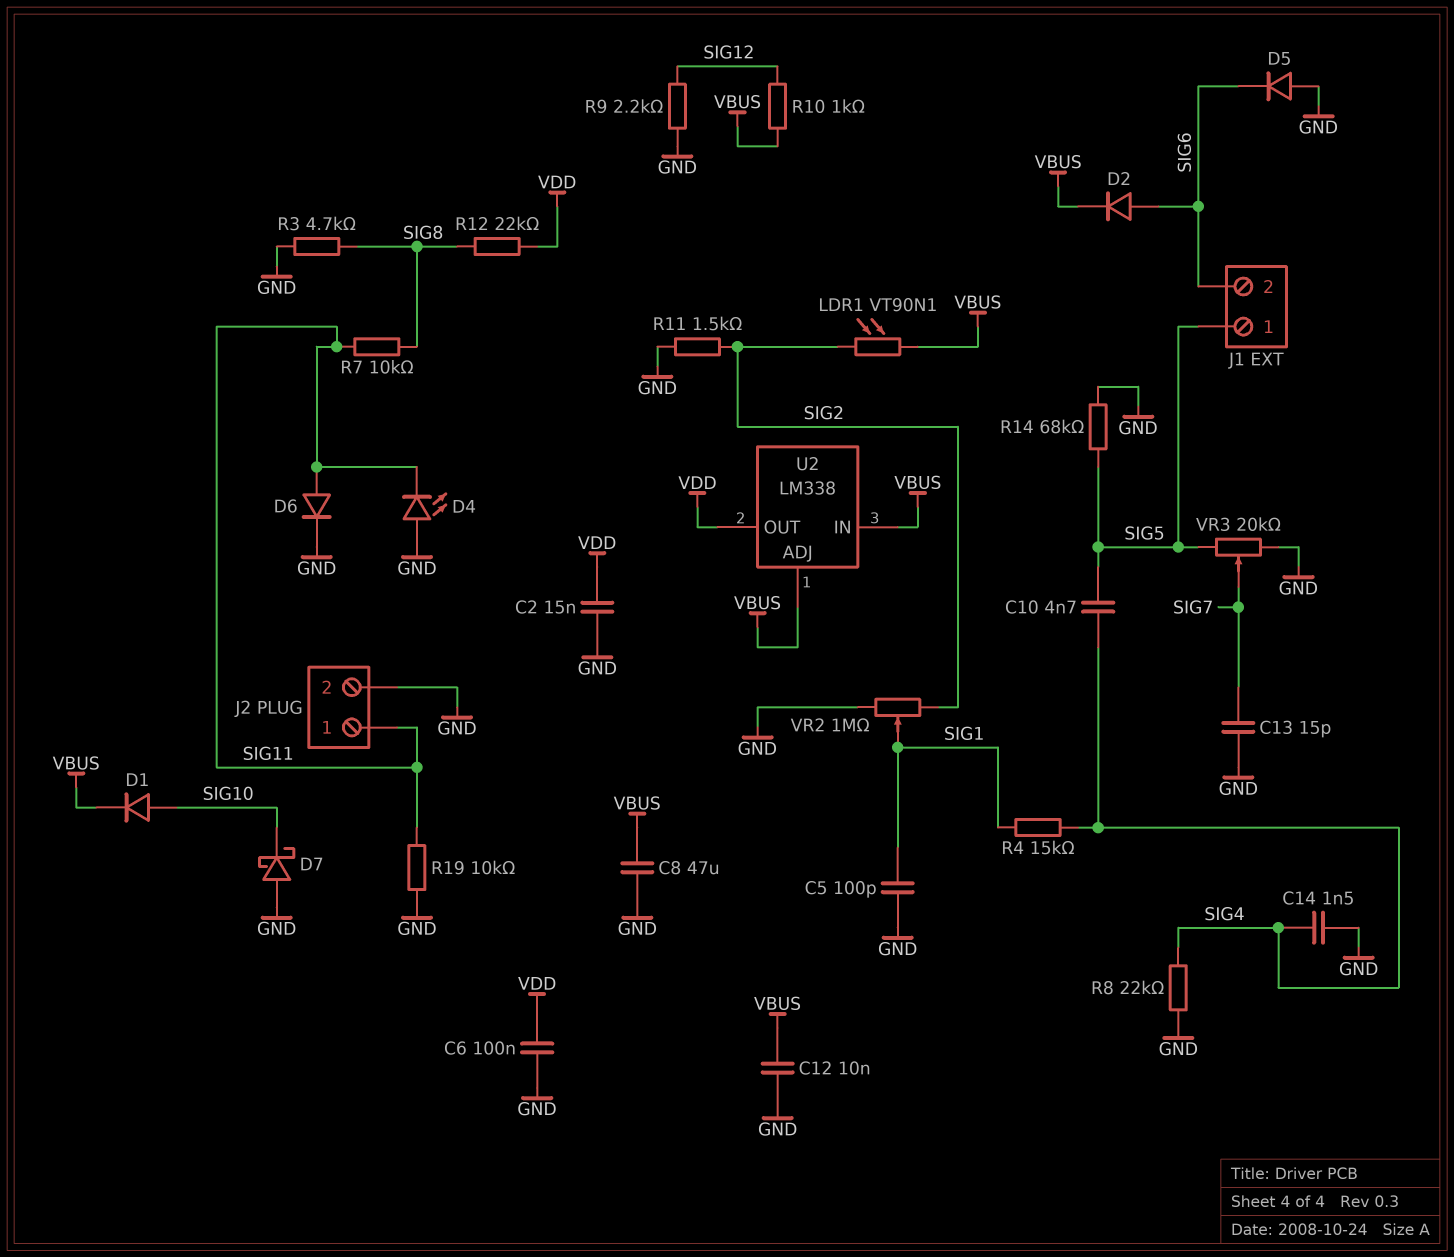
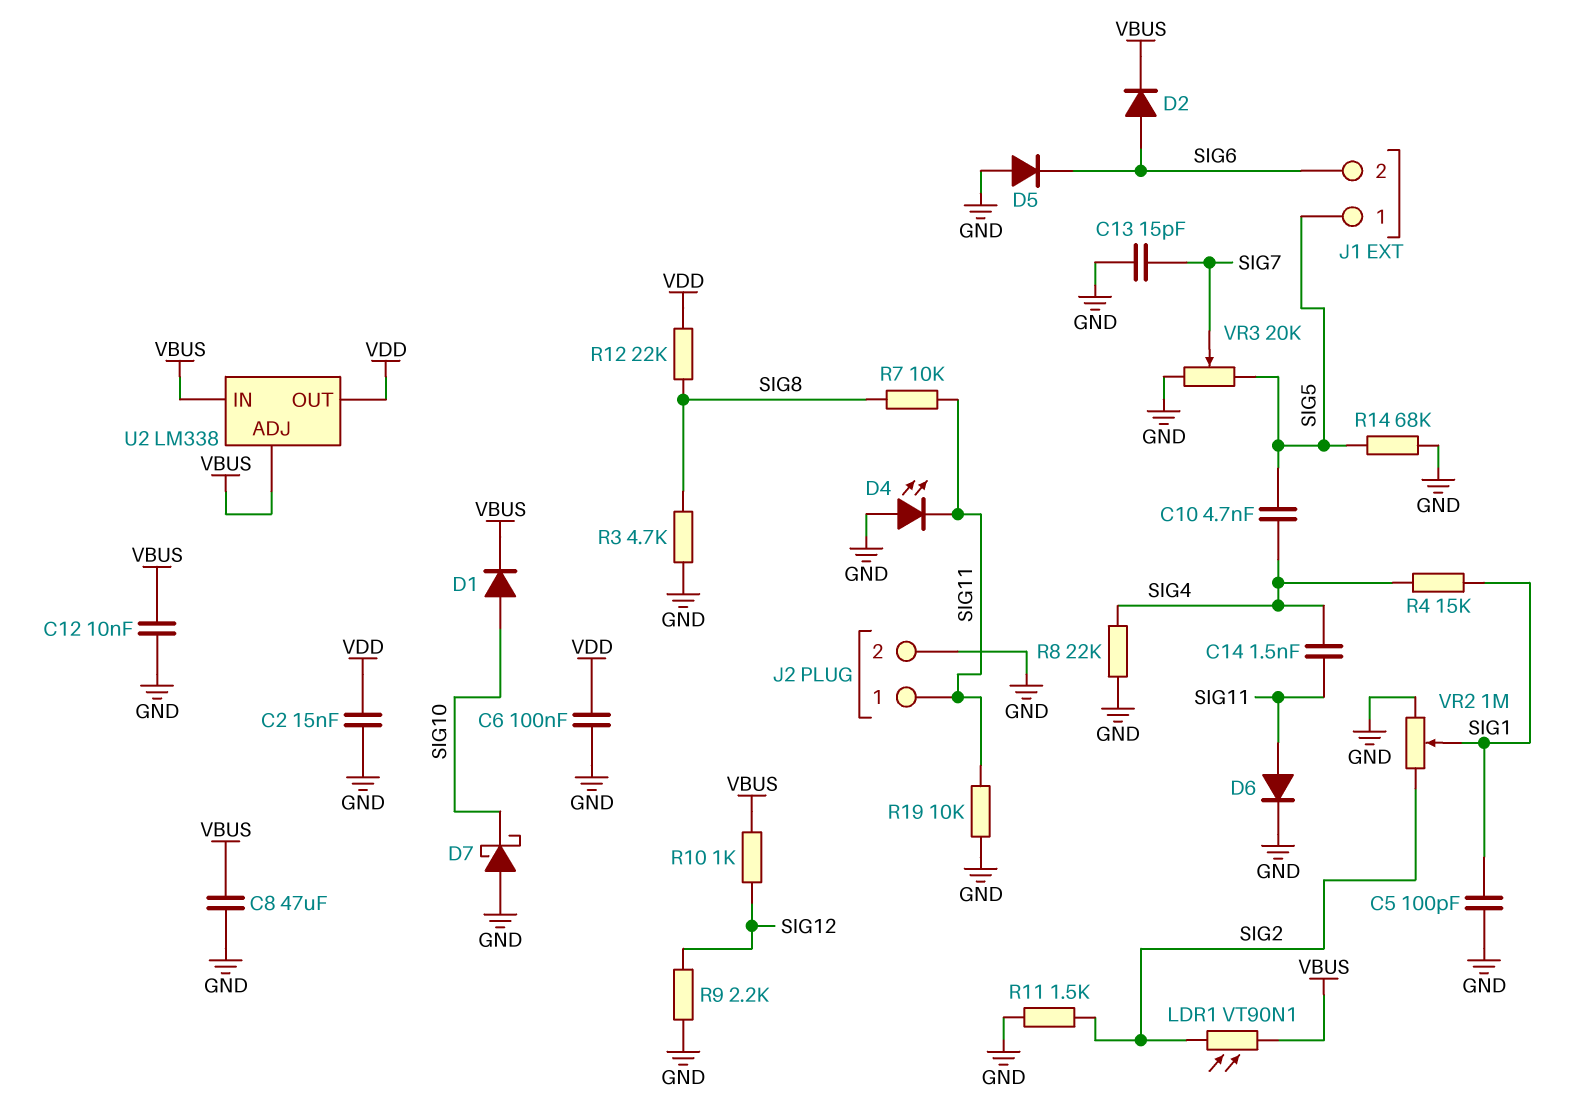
C14: 1.5nF (GND, SIG4) -> 1.5nF (SIG4, SIG11)

